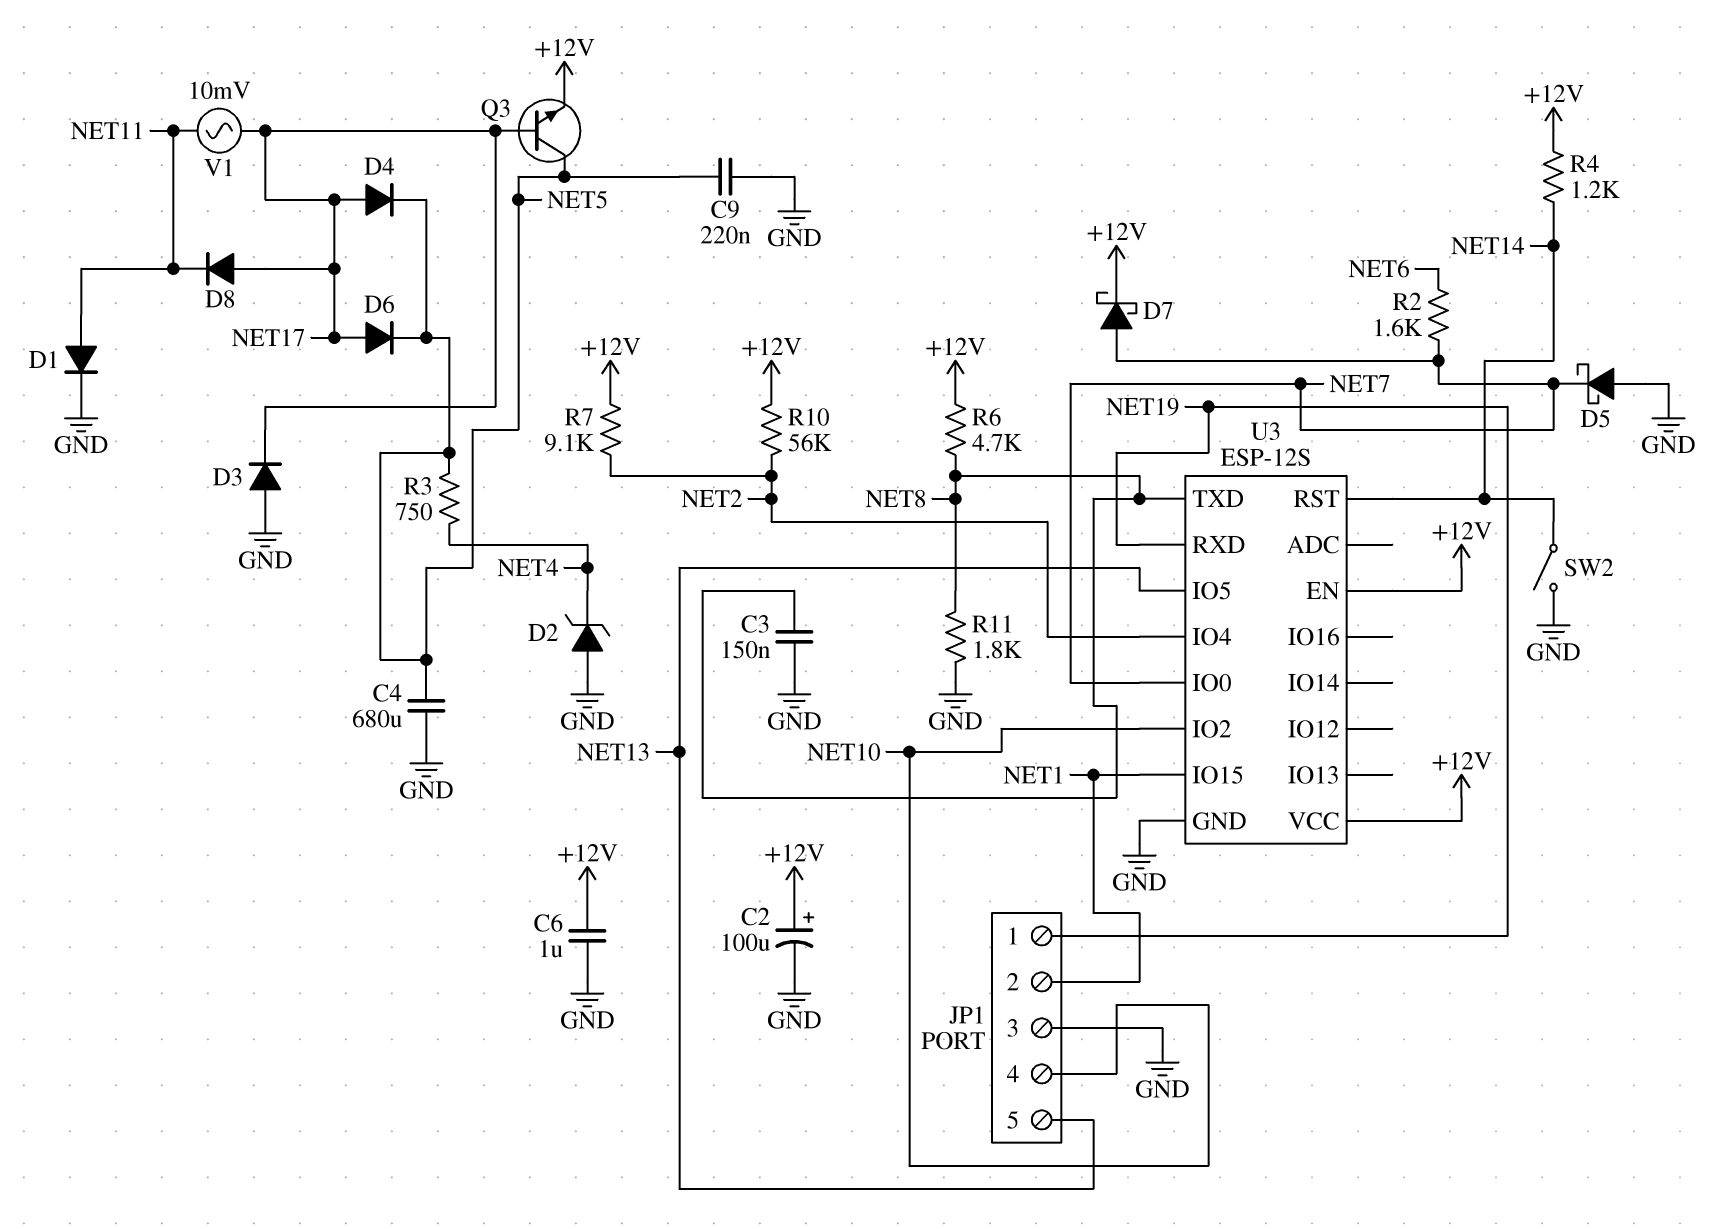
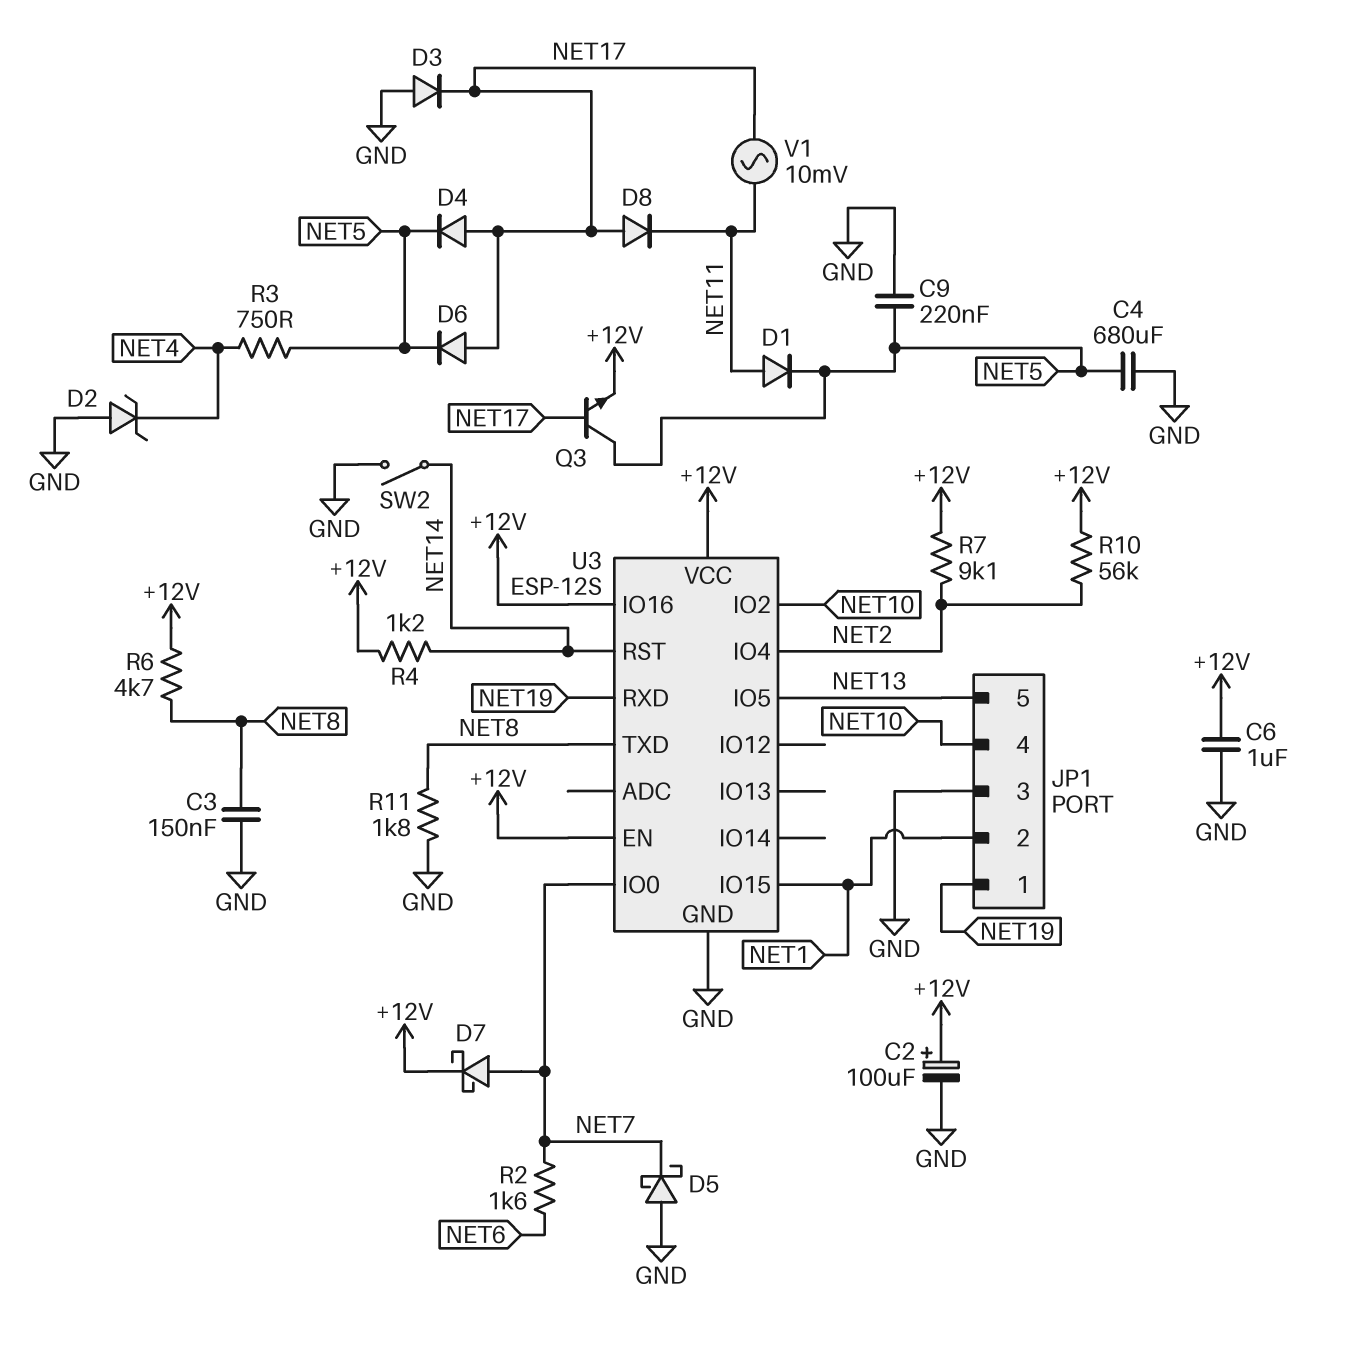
D1: diode (A NET11, K GND) -> diode (A NET11, K NET5)
U3 pin IO16: none -> +12V

